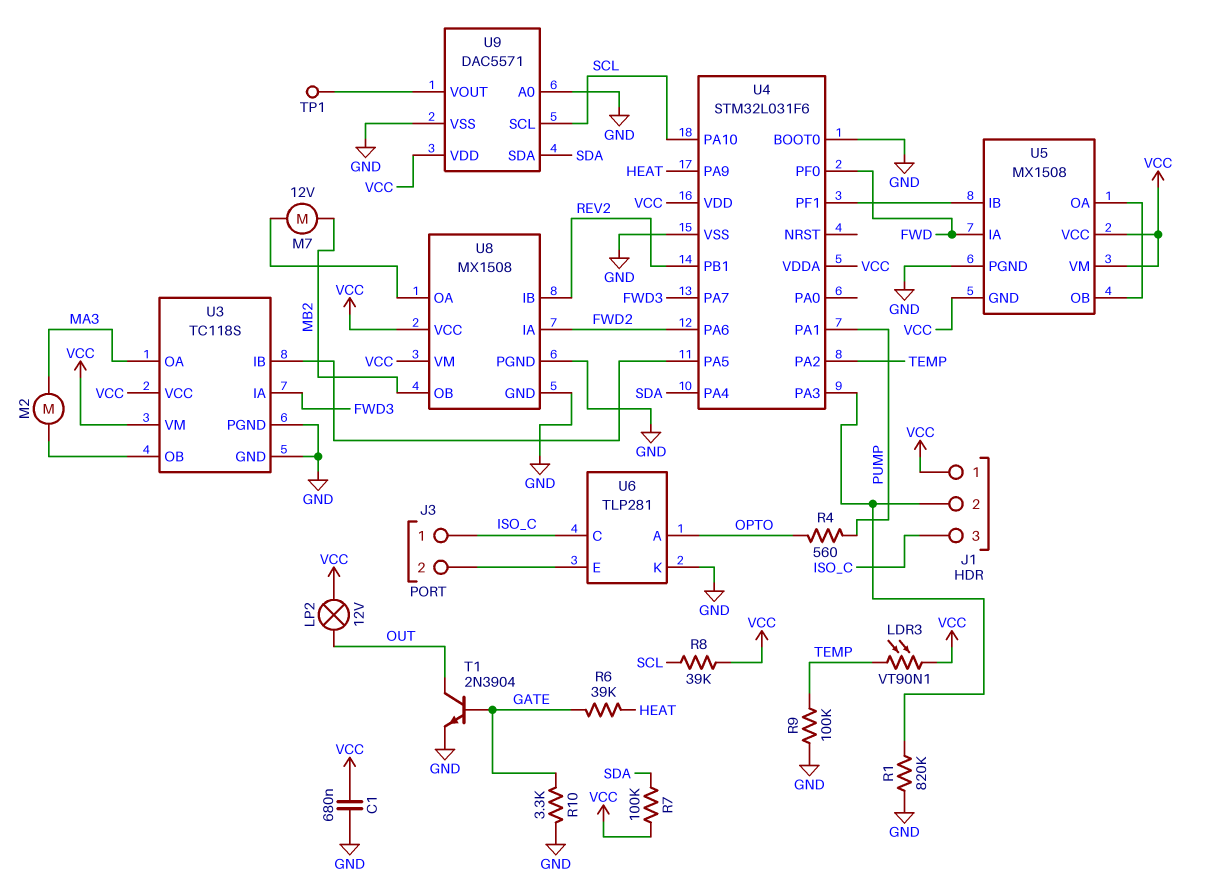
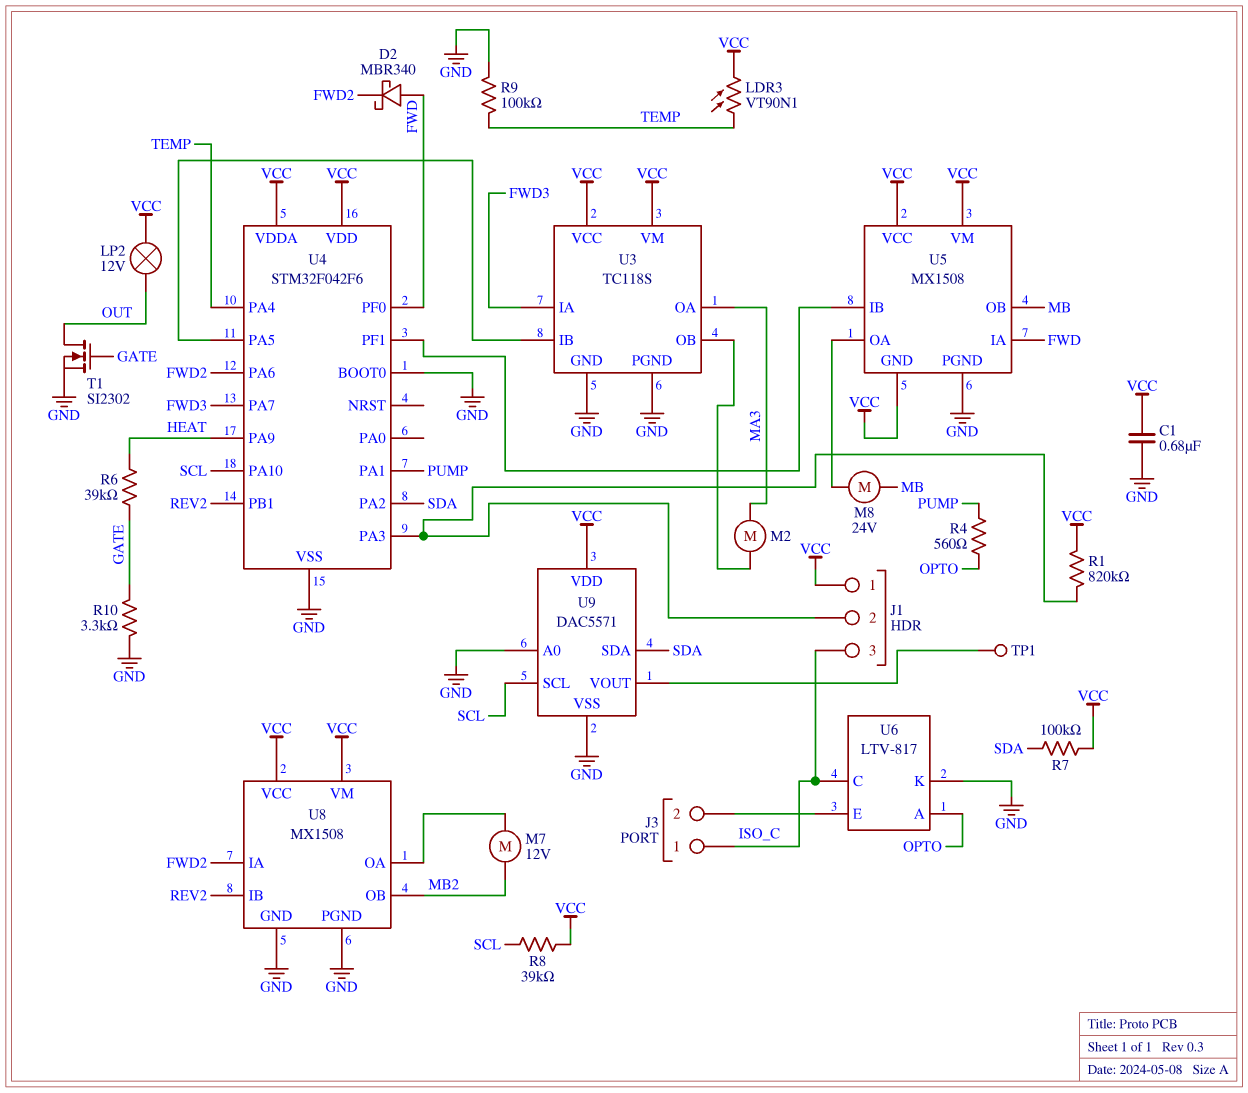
D2: none -> schottky MBR340 (A FWD, K FWD2)
M8: none -> motor 24V (MB, U5/OA)
R1: 820k (GND, J1/2) -> 820k (J1/2, VCC)
T1: NPN 2N3904 (B GATE, C OUT, E GND) -> NMOS SI2302 (G GATE, D OUT, S GND)
U4: STM32L031F6 -> STM32F042F6
U4 pin PA2: TEMP -> SDA
U4 pin PA4: SDA -> TEMP
U5 pin OB: U5/OA -> MB
U6: TLP281 -> LTV-817

